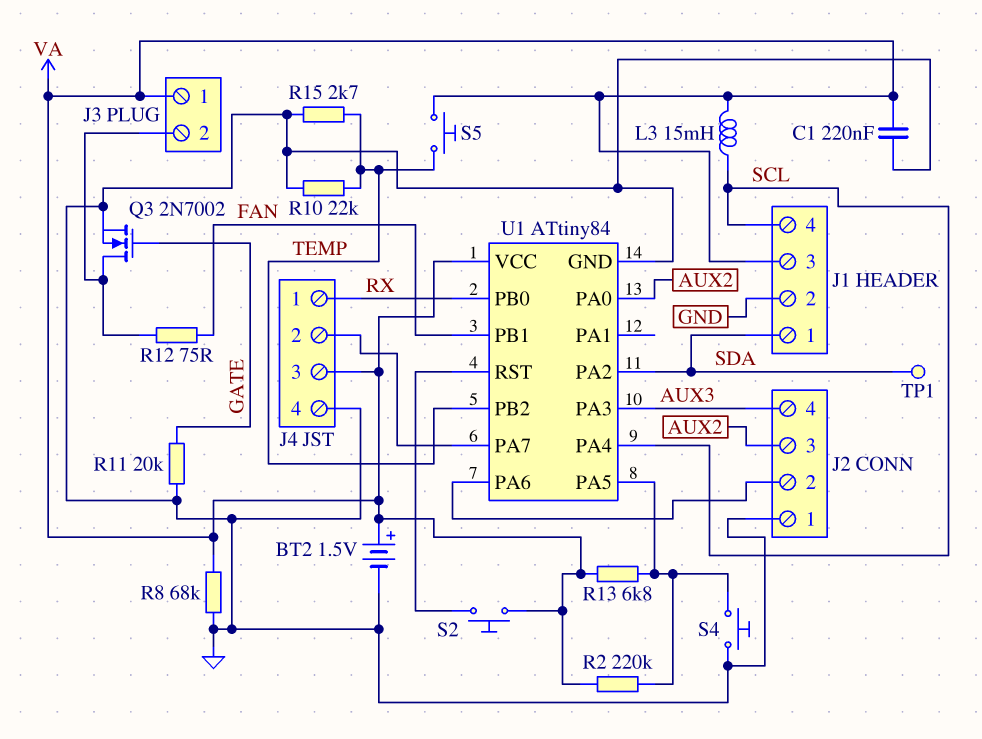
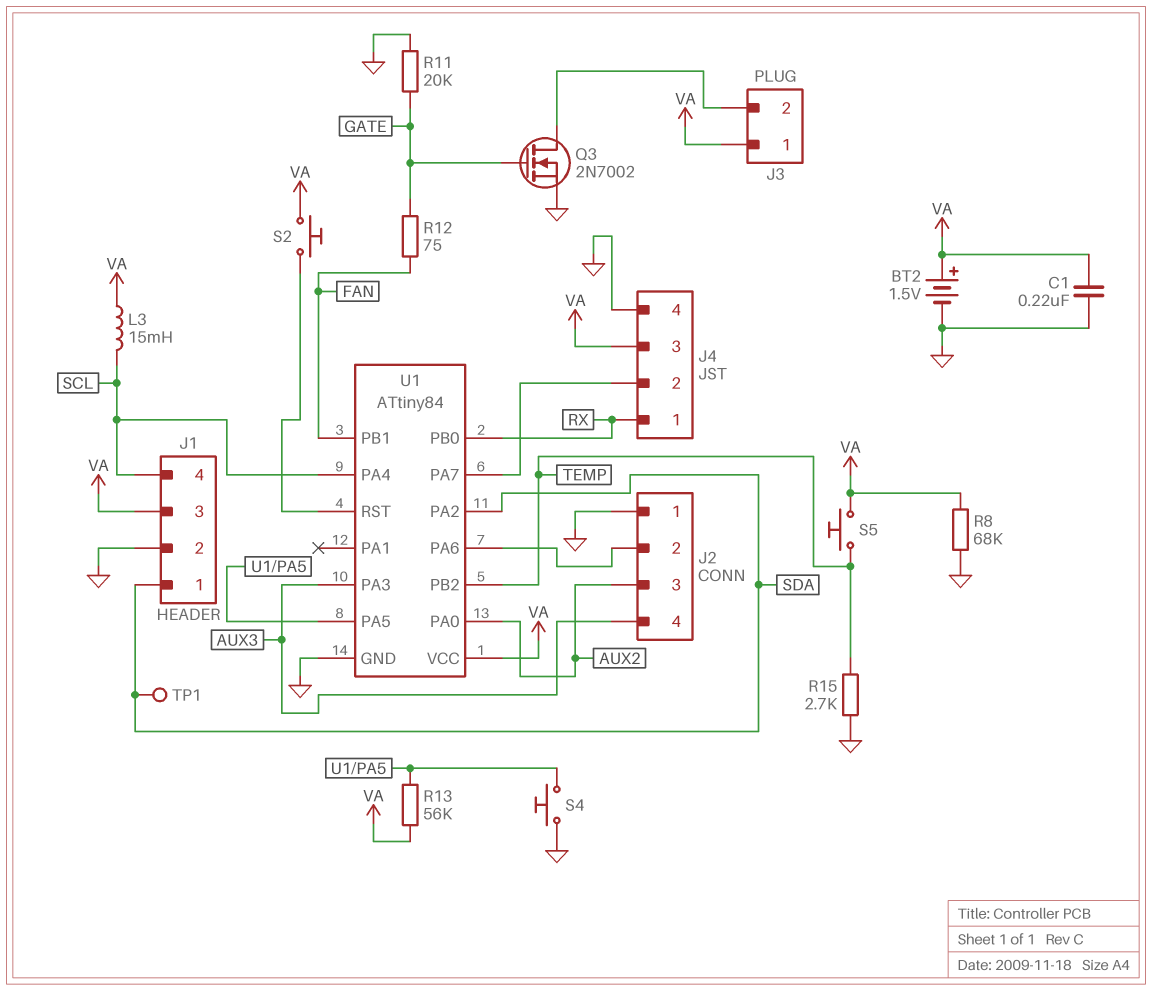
R2: 220k (U1/PA5, VA) -> none
R10: 22k (GND, TEMP) -> none
R12: 75 (FAN, J3/2) -> 75 (FAN, GATE)
R13: 6.8k (U1/PA5, VA) -> 56k (U1/PA5, VA)

